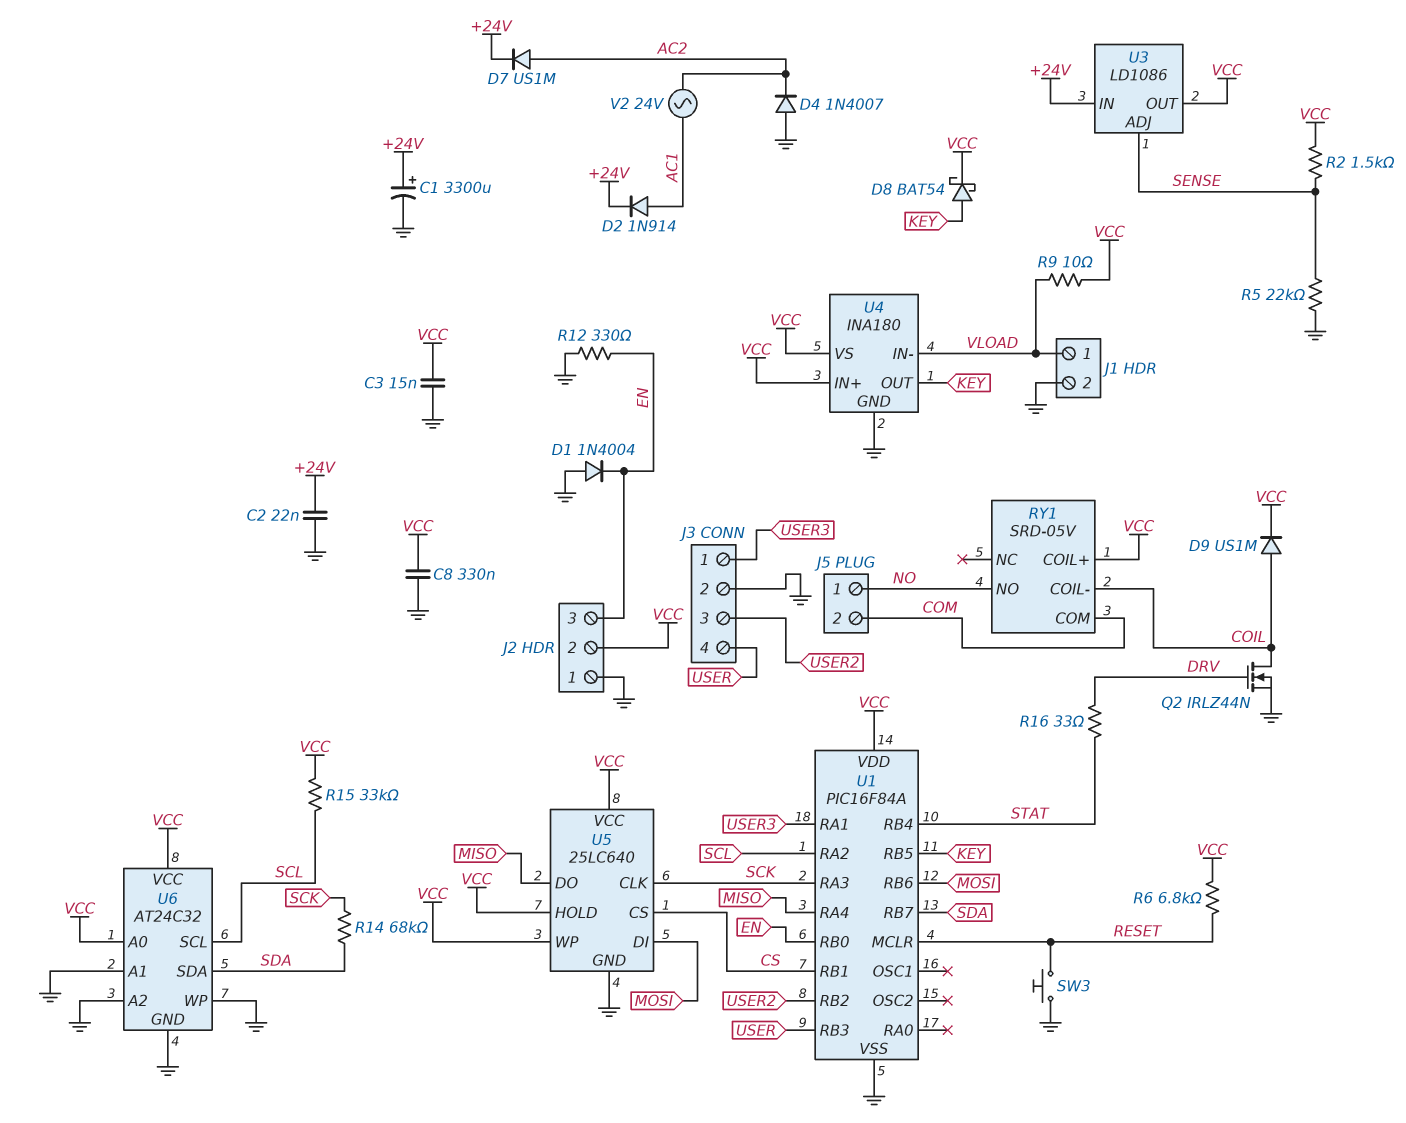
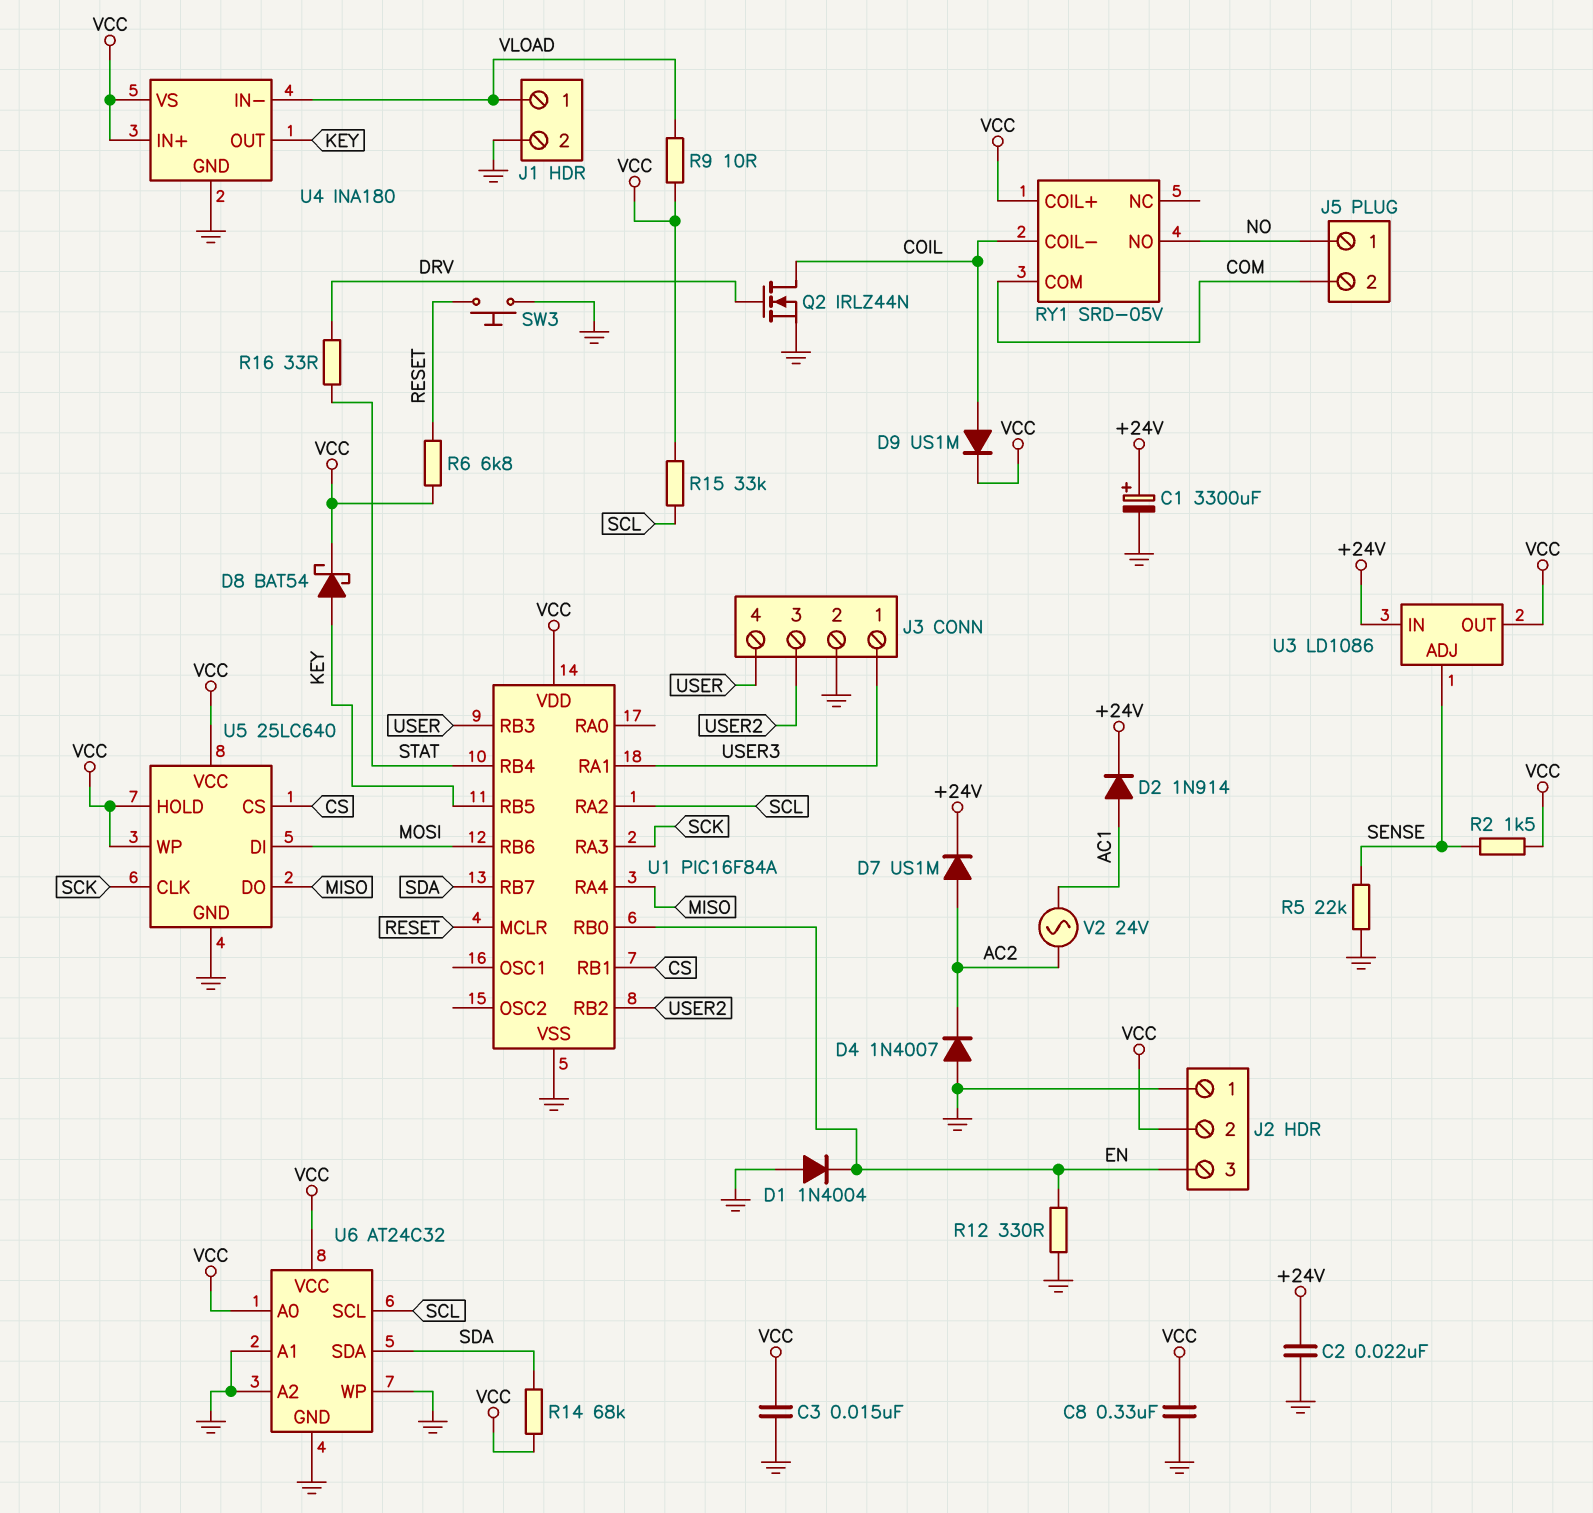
R14: 68k (SCK, SDA) -> 68k (SDA, VCC)

